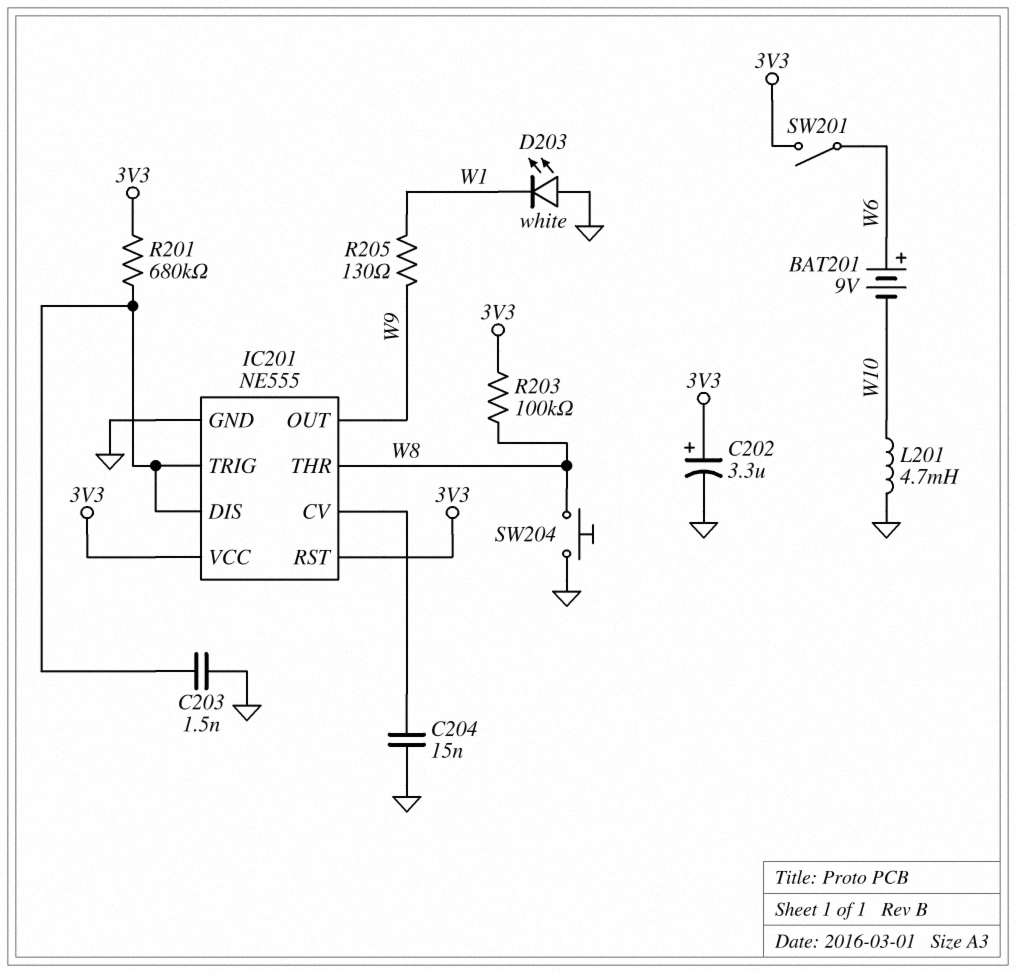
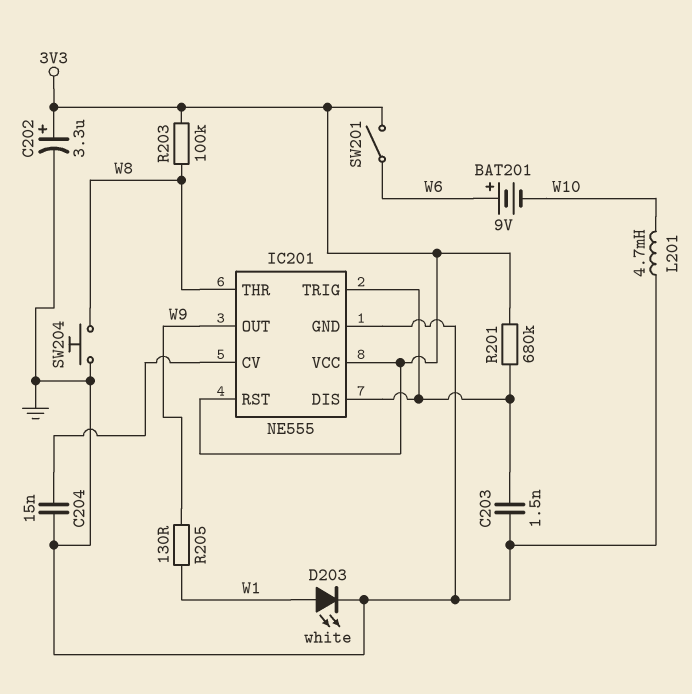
D203: LED white (A GND, K W1) -> LED white (A W1, K GND)

